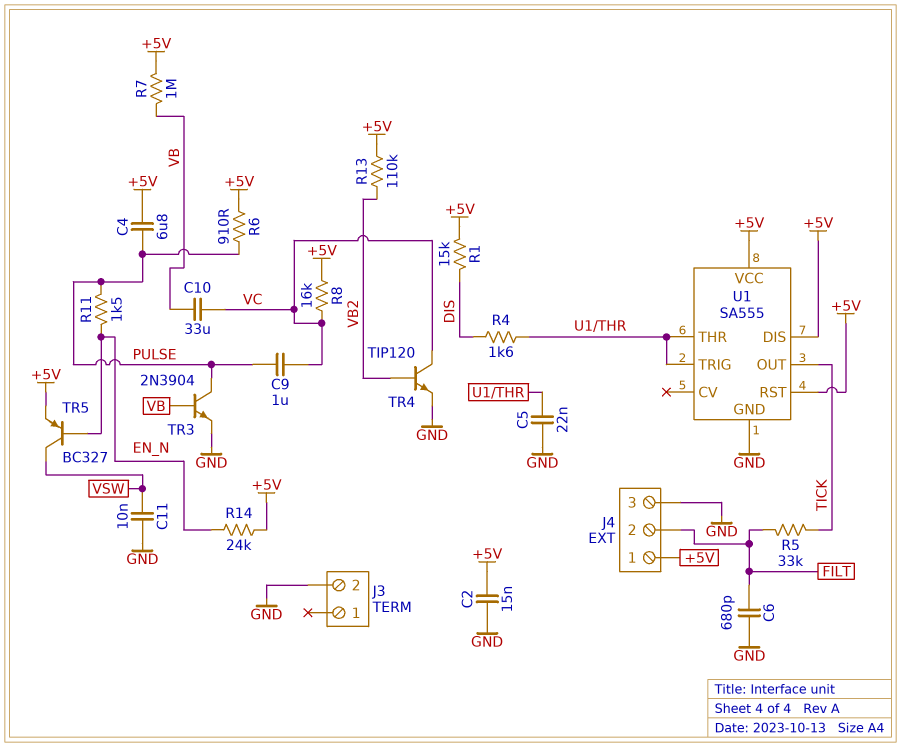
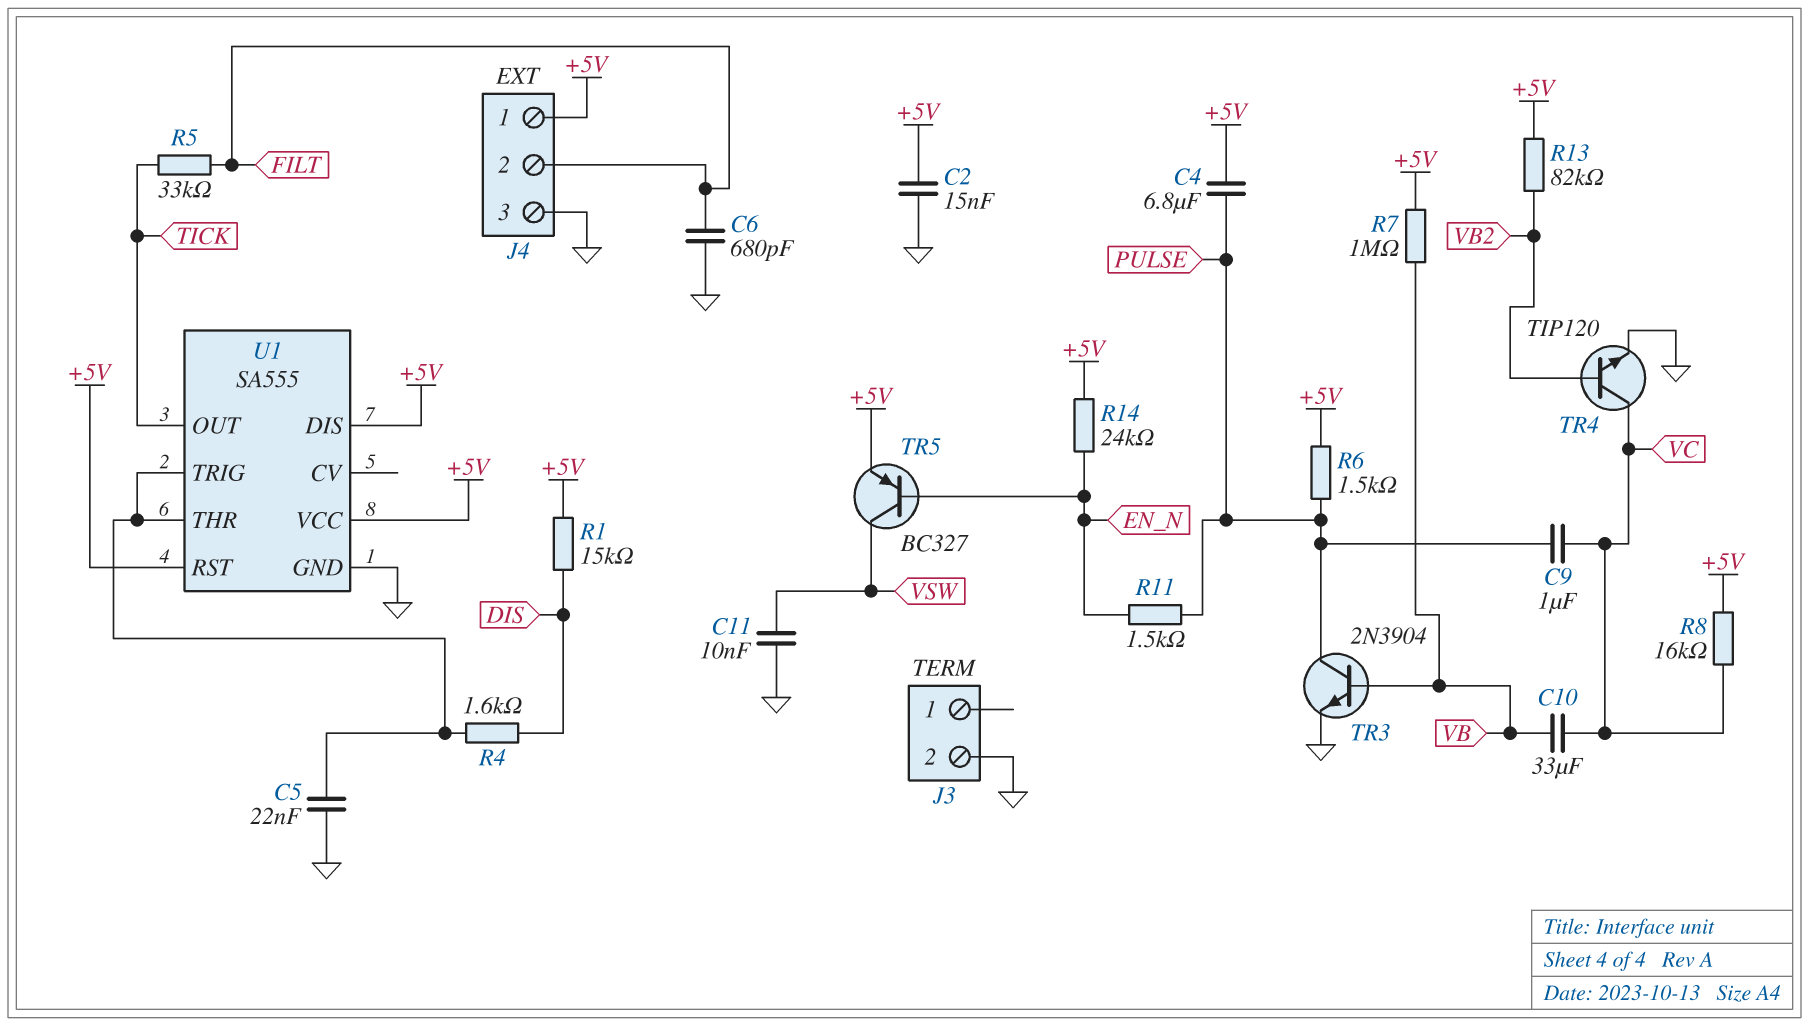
R6: 910 (+5V, PULSE) -> 1.5k (+5V, PULSE)
R13: 110k (+5V, VB2) -> 82k (+5V, VB2)

